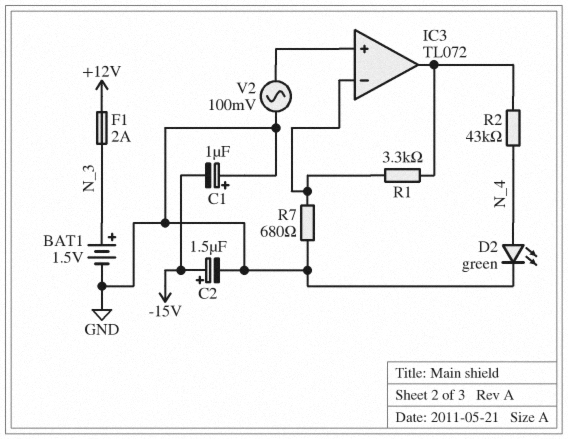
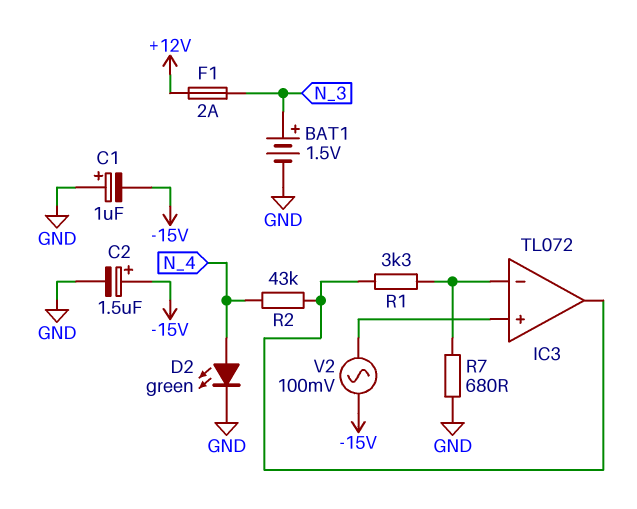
V2: AC 100mV (GND, IC3/in+) -> AC 100mV (-15V, IC3/in+)

